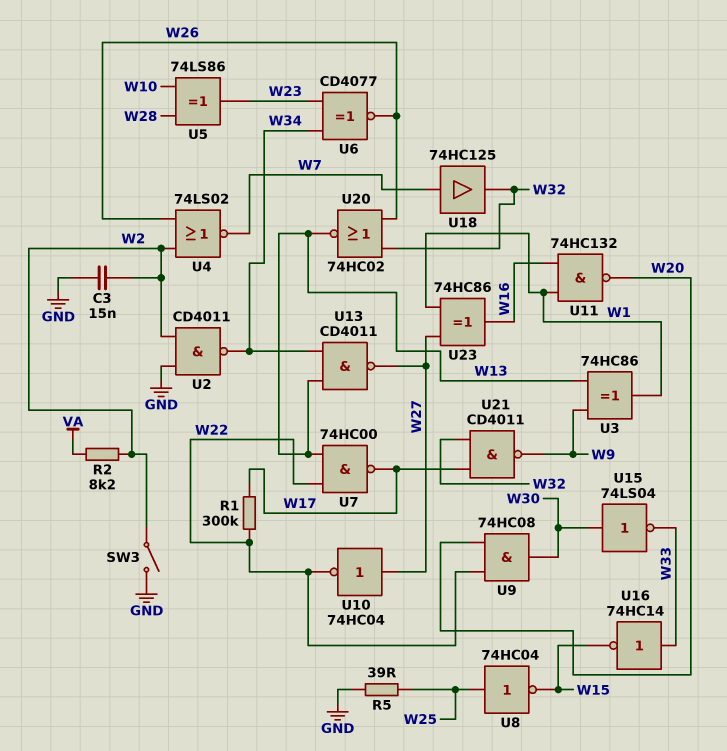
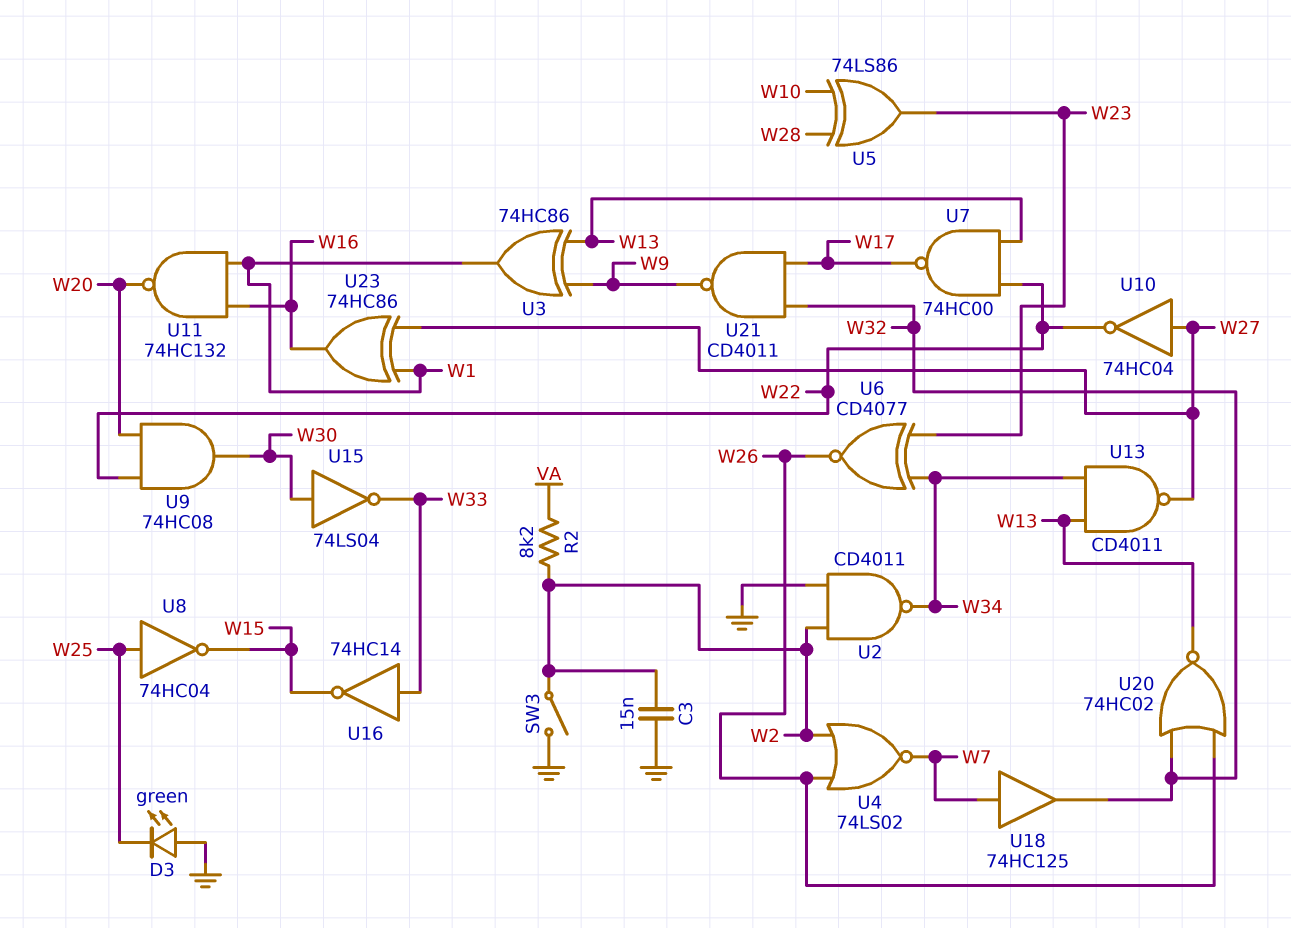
D3: none -> LED green (A GND, K W25)
R1: 300k (W17, W22) -> none
R5: 39 (GND, W25) -> none

